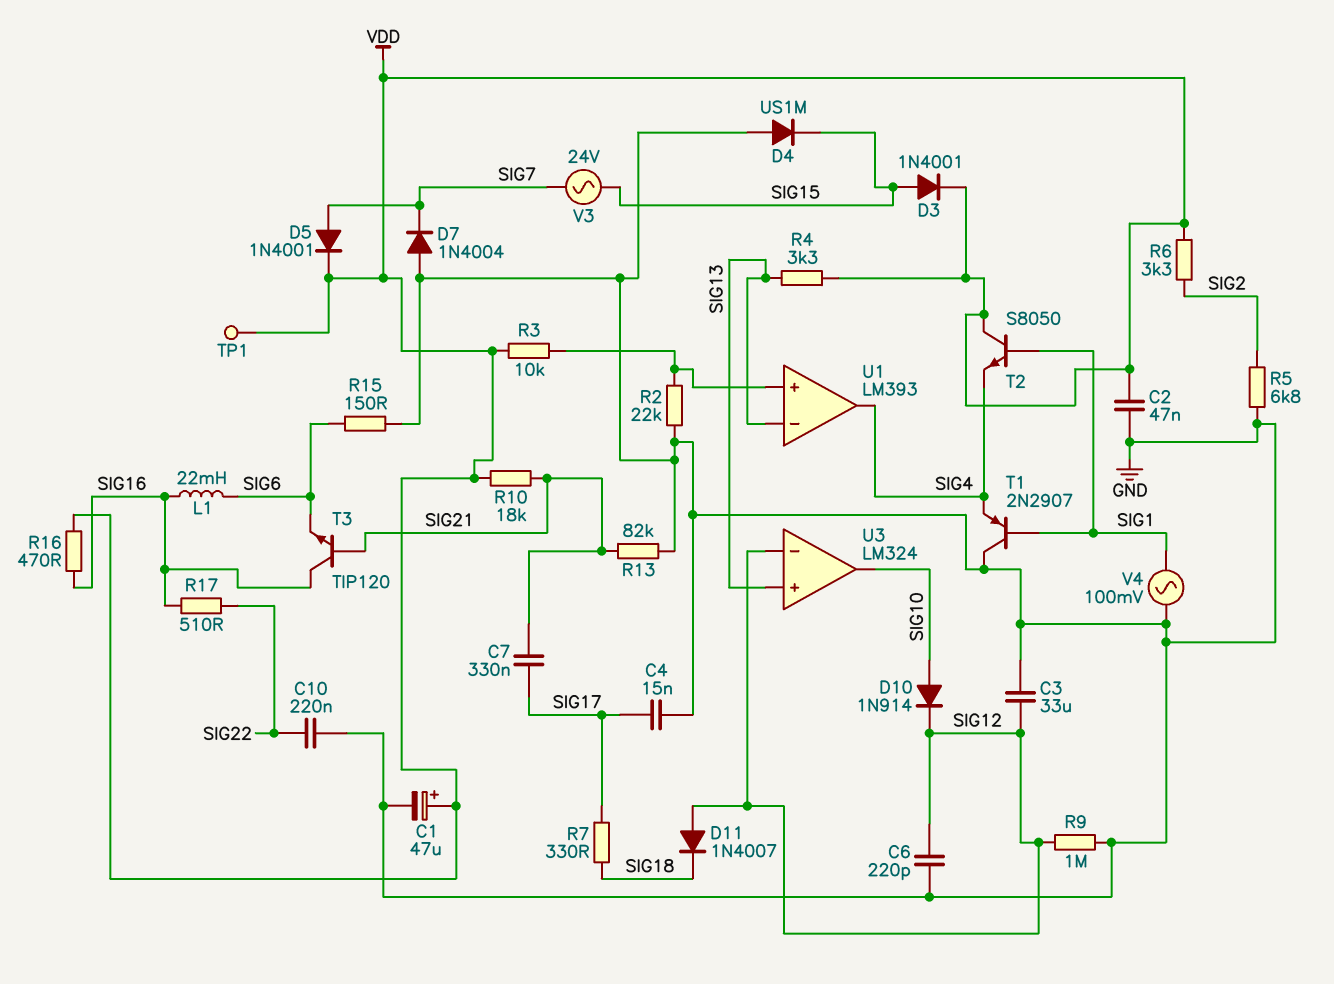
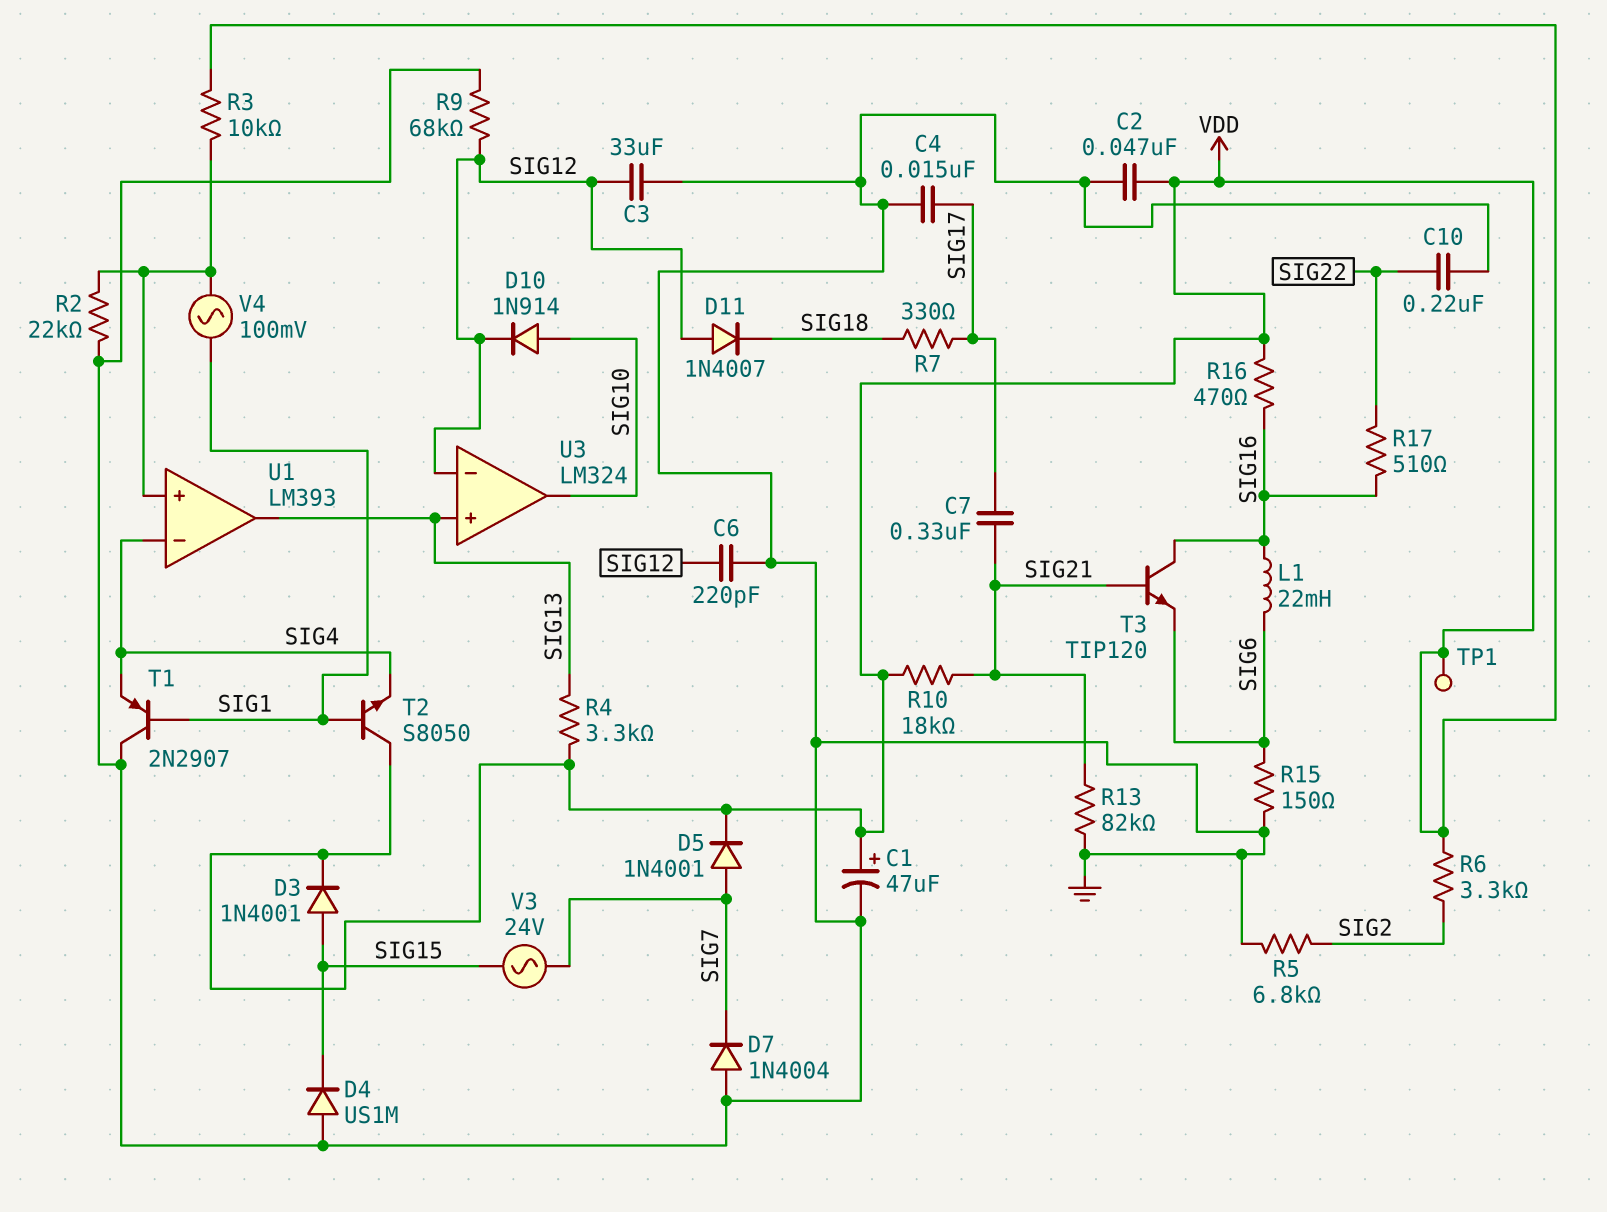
R9: 1M (GND, SIG12) -> 68k (GND, SIG12)
U1 pin in-: SIG13 -> SIG4
U1 pin out: SIG4 -> SIG13
V4: AC 100mV (GND, SIG1) -> AC 100mV (SIG1, U1/in+)

